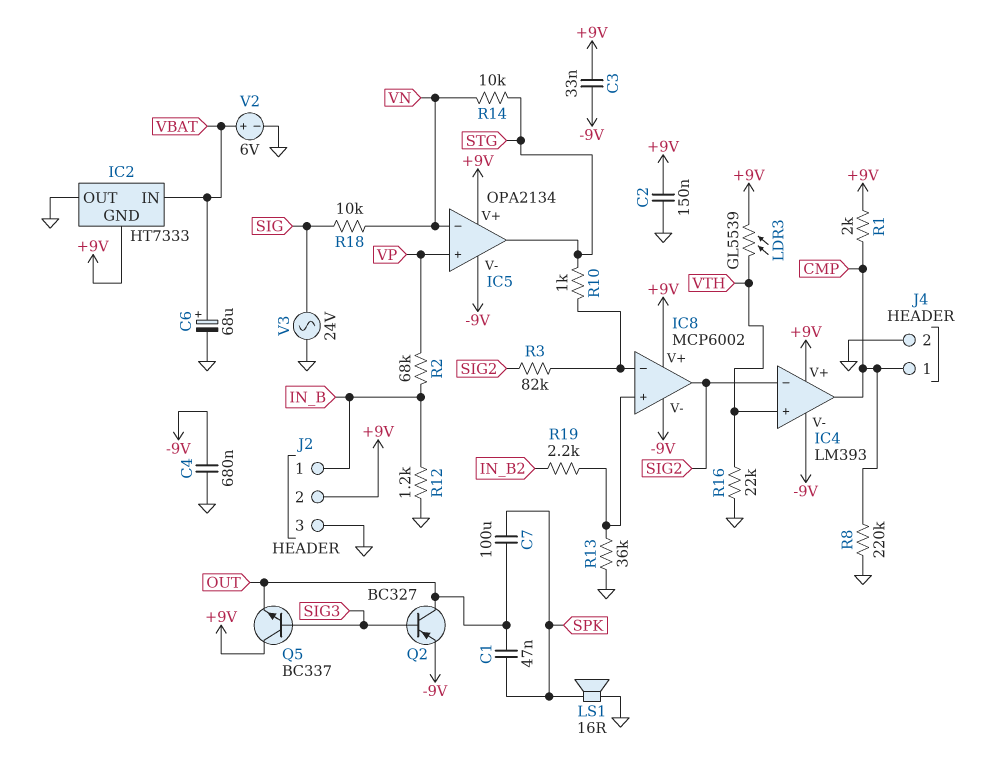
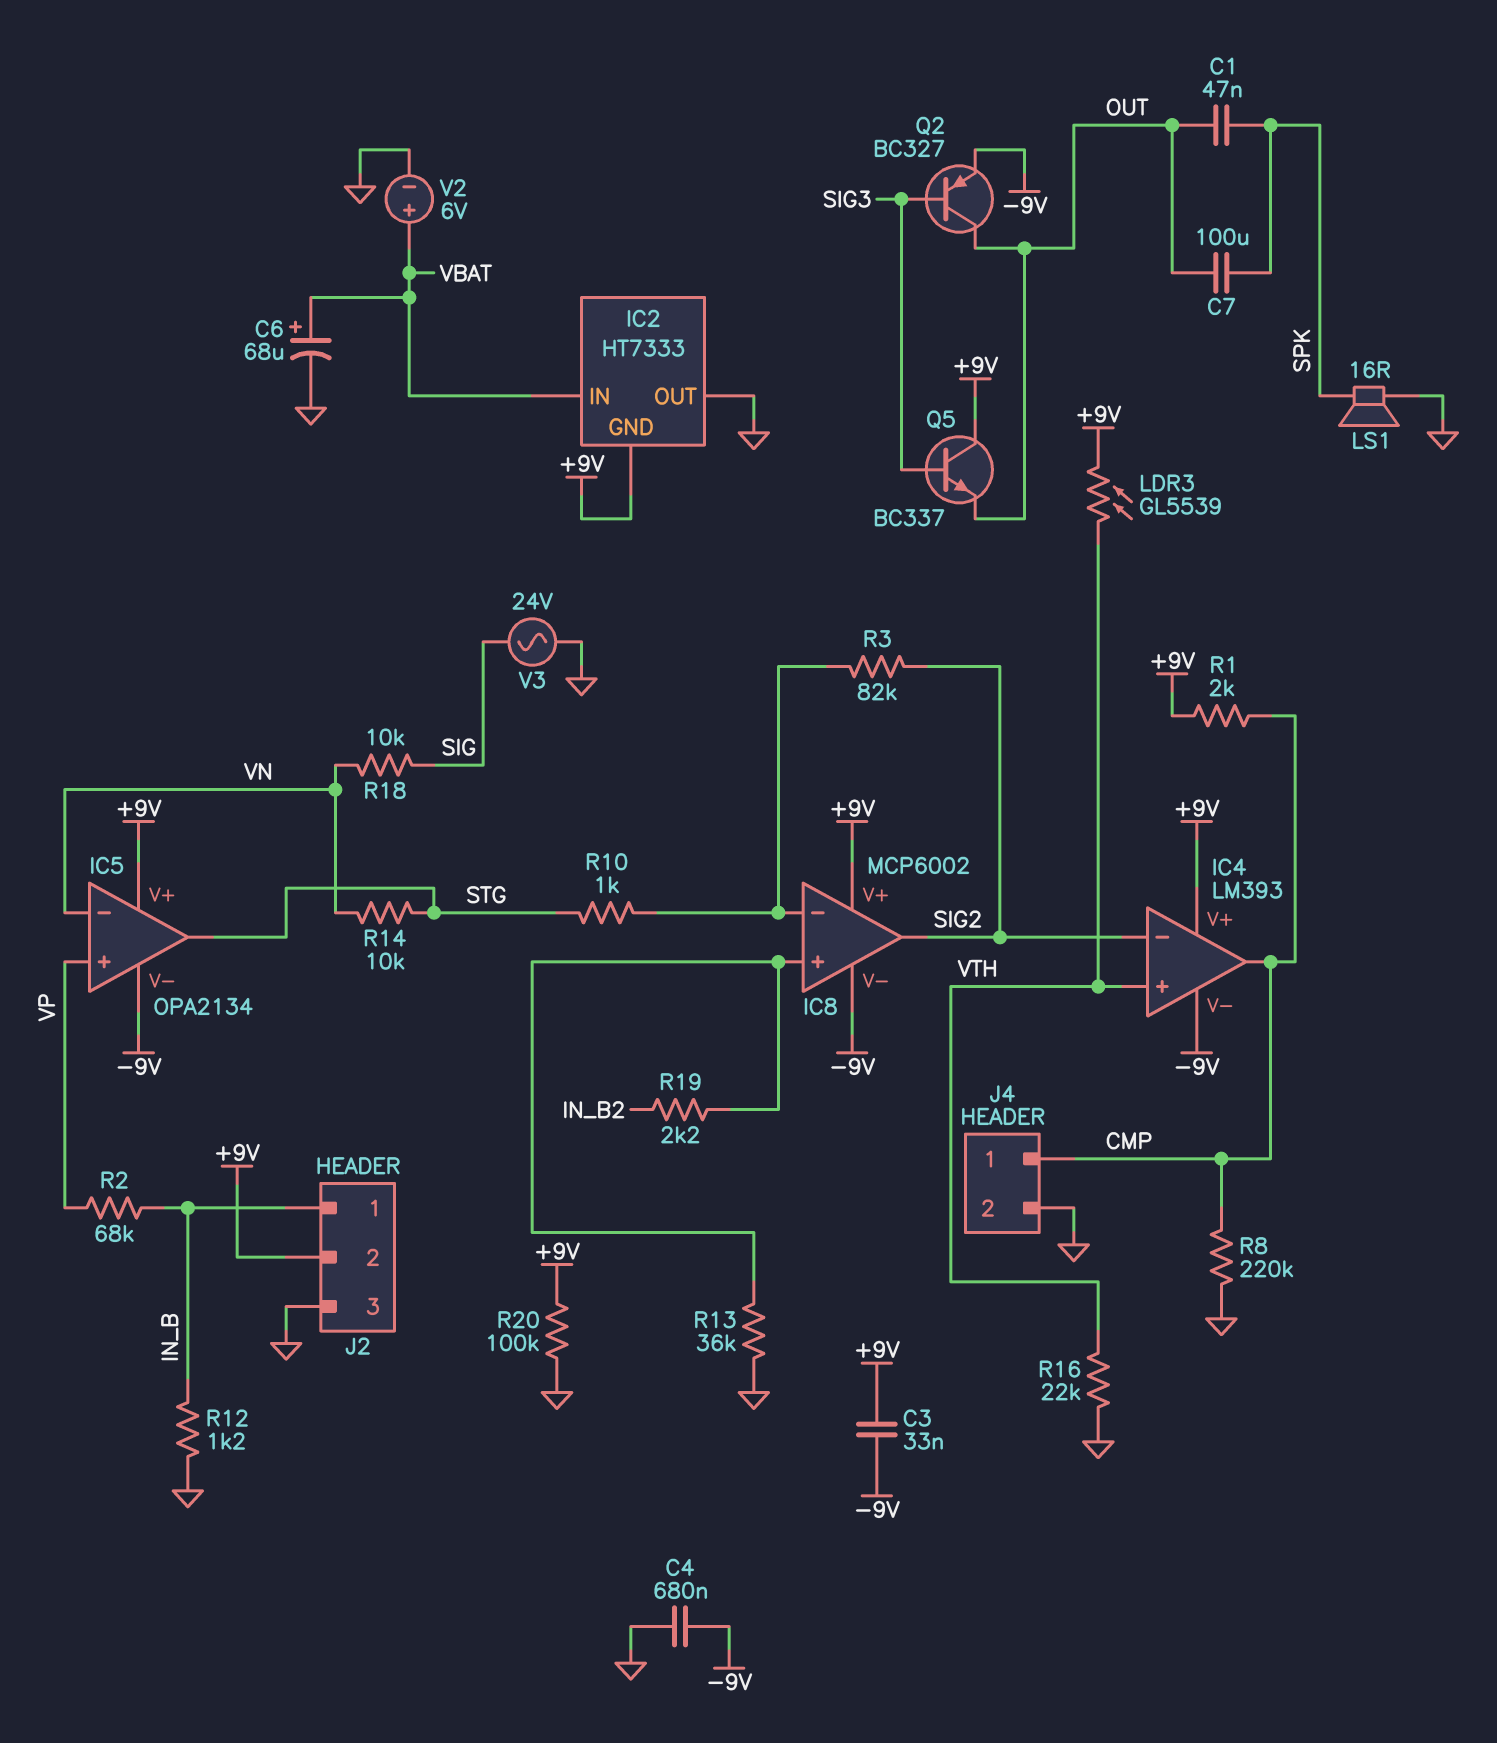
C2: 150nF (+9V, GND) -> none
R20: none -> 100k (+9V, GND)

